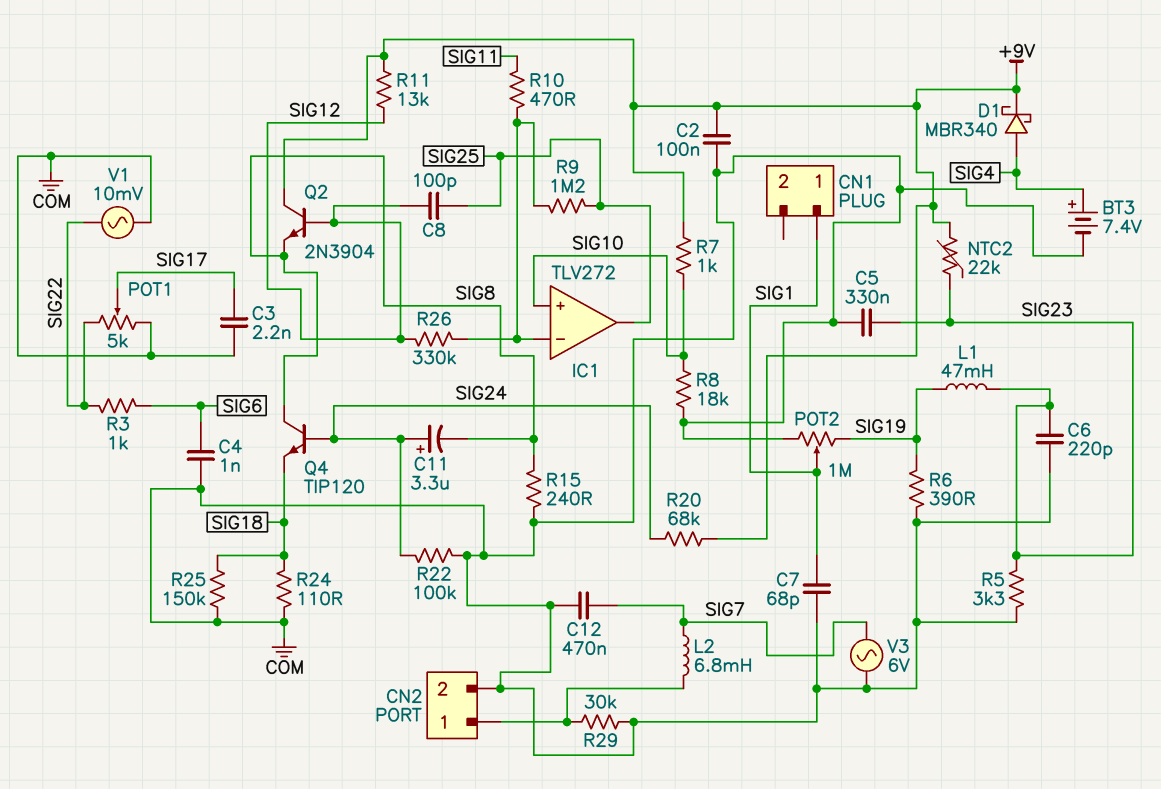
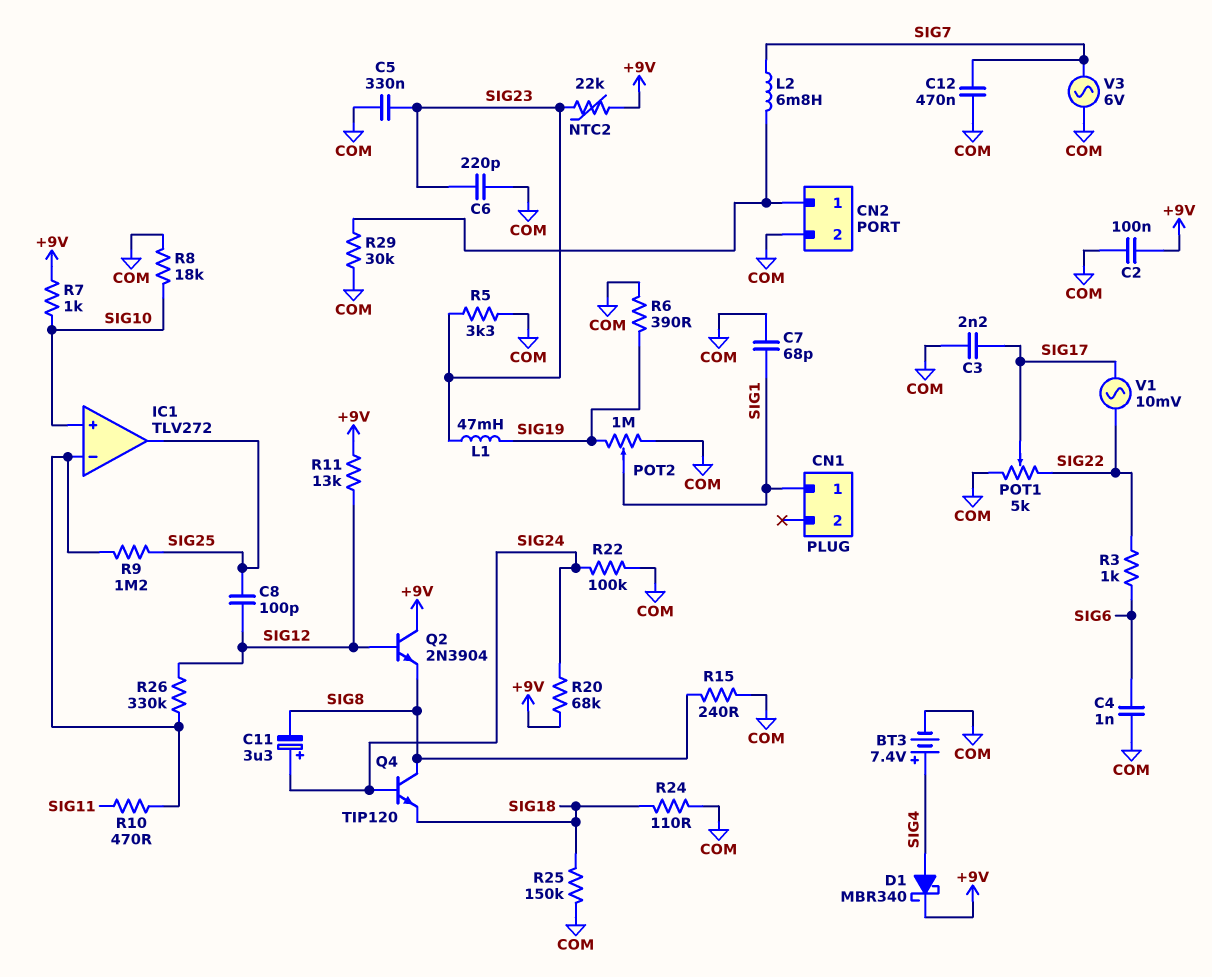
V1: AC 10mV (COM, SIG22) -> AC 10mV (SIG17, SIG22)

